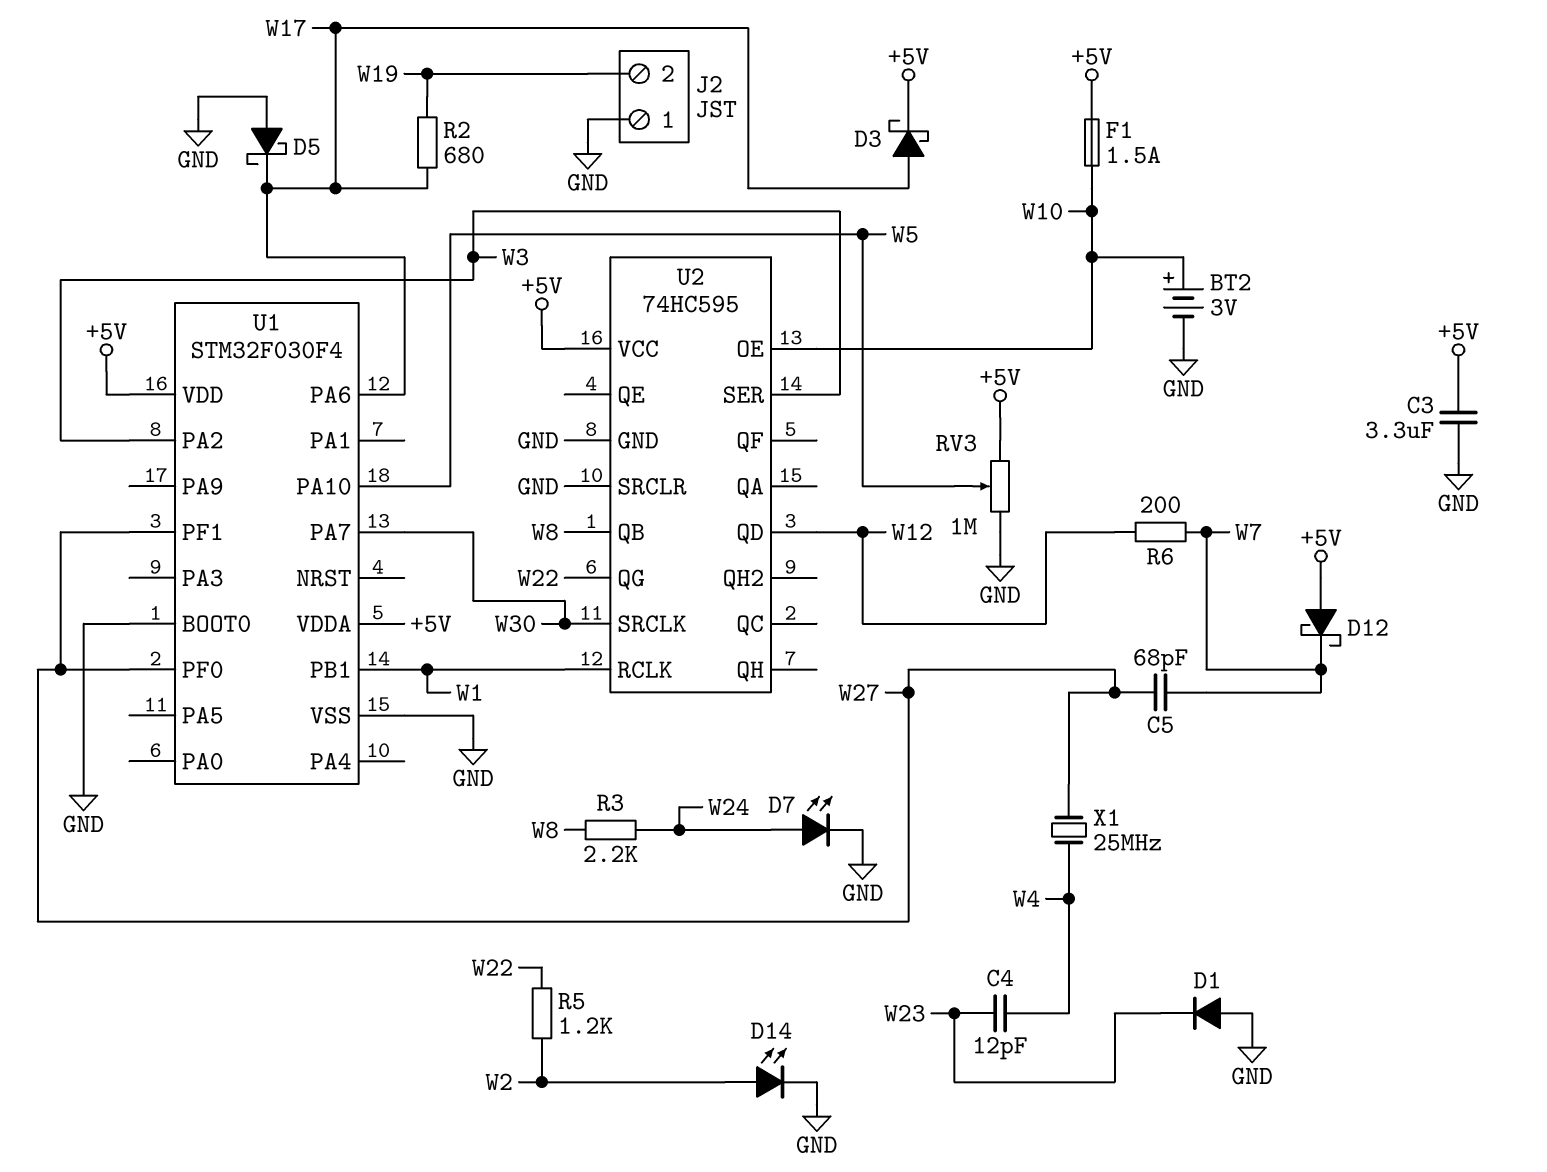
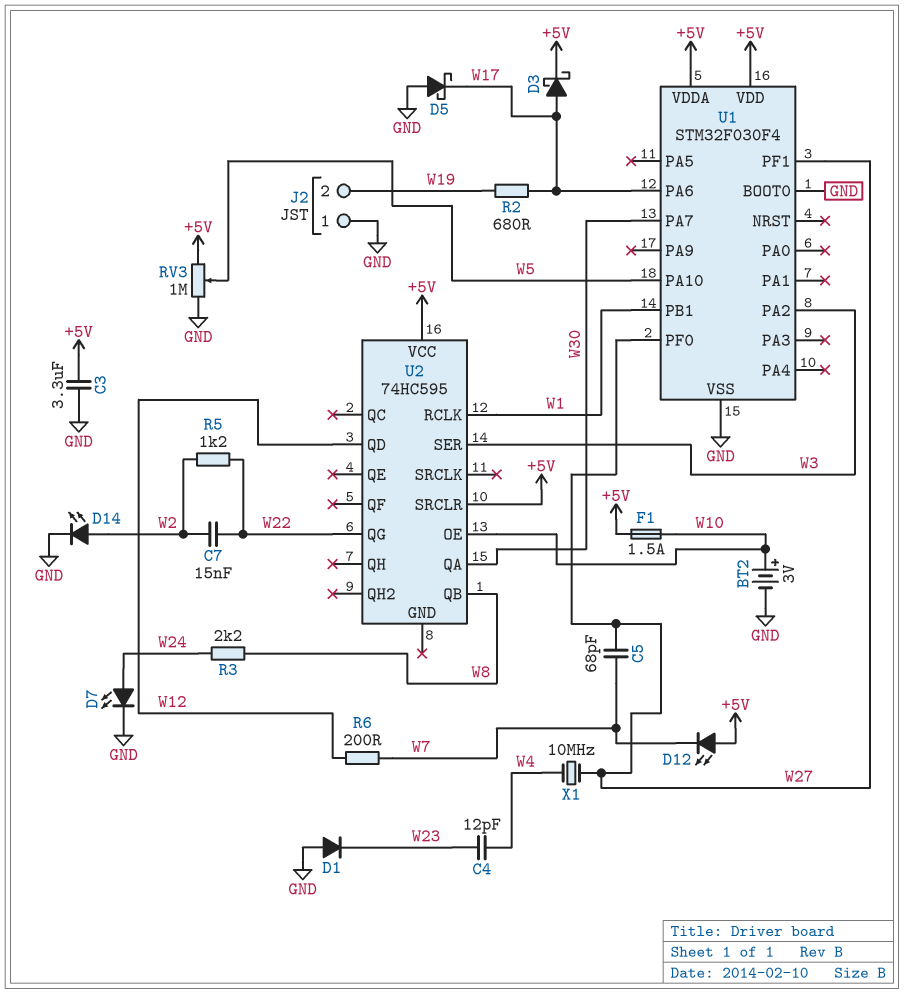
C7: none -> 15nF (W2, W22)
D12: schottky (A +5V, K W7) -> LED (A +5V, K W7)
U2 pin GND: GND -> none
U2 pin QA: none -> W30
U2 pin SRCLK: W30 -> none
U2 pin SRCLR: GND -> +5V
X1: 25MHz (W4, W27) -> 10MHz (W4, W27)

